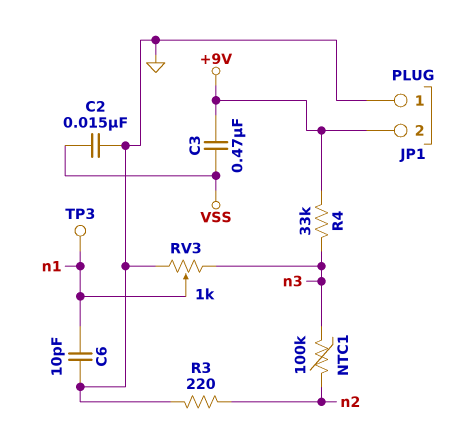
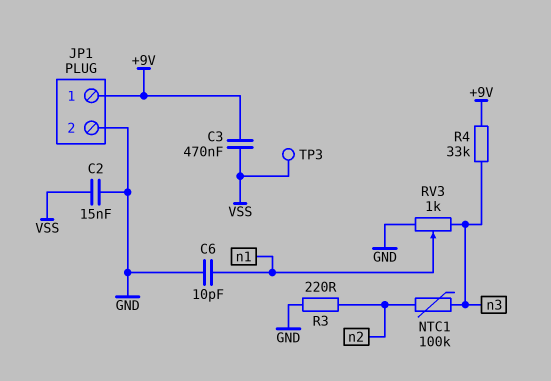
JP1 pin 1: GND -> +9V
JP1 pin 2: +9V -> GND
TP3: test point (n1) -> test point (VSS)

